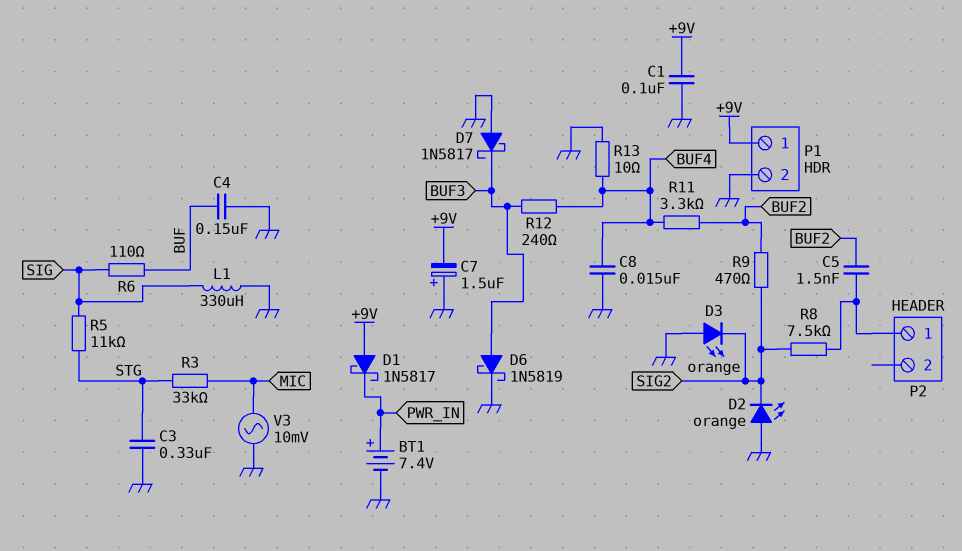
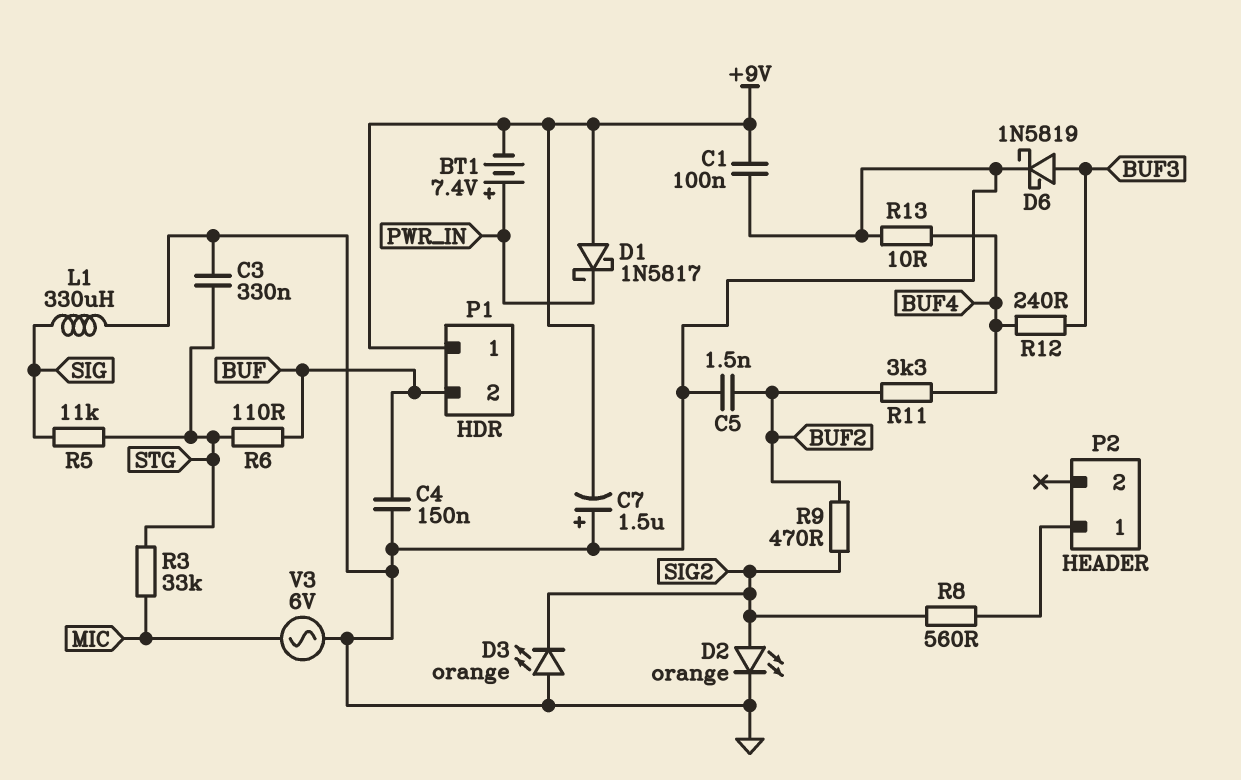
BT1: 7.4V (plus PWR_IN, minus GND) -> 7.4V (plus PWR_IN, minus +9V)
C5: 1.5nF (BUF2, P2/1) -> 1.5nF (BUF2, GND)
C8: 15nF (BUF4, GND) -> none
D2: LED orange (A GND, K SIG2) -> LED orange (A SIG2, K GND)
D7: schottky 1N5817 (A GND, K BUF3) -> none
P1 pin 2: GND -> BUF
R6: 110 (BUF, SIG) -> 110 (BUF, STG)
R8: 7.5k (P2/1, SIG2) -> 560 (P2/1, SIG2)
V3: AC 10mV (GND, MIC) -> AC 6V (GND, MIC)

